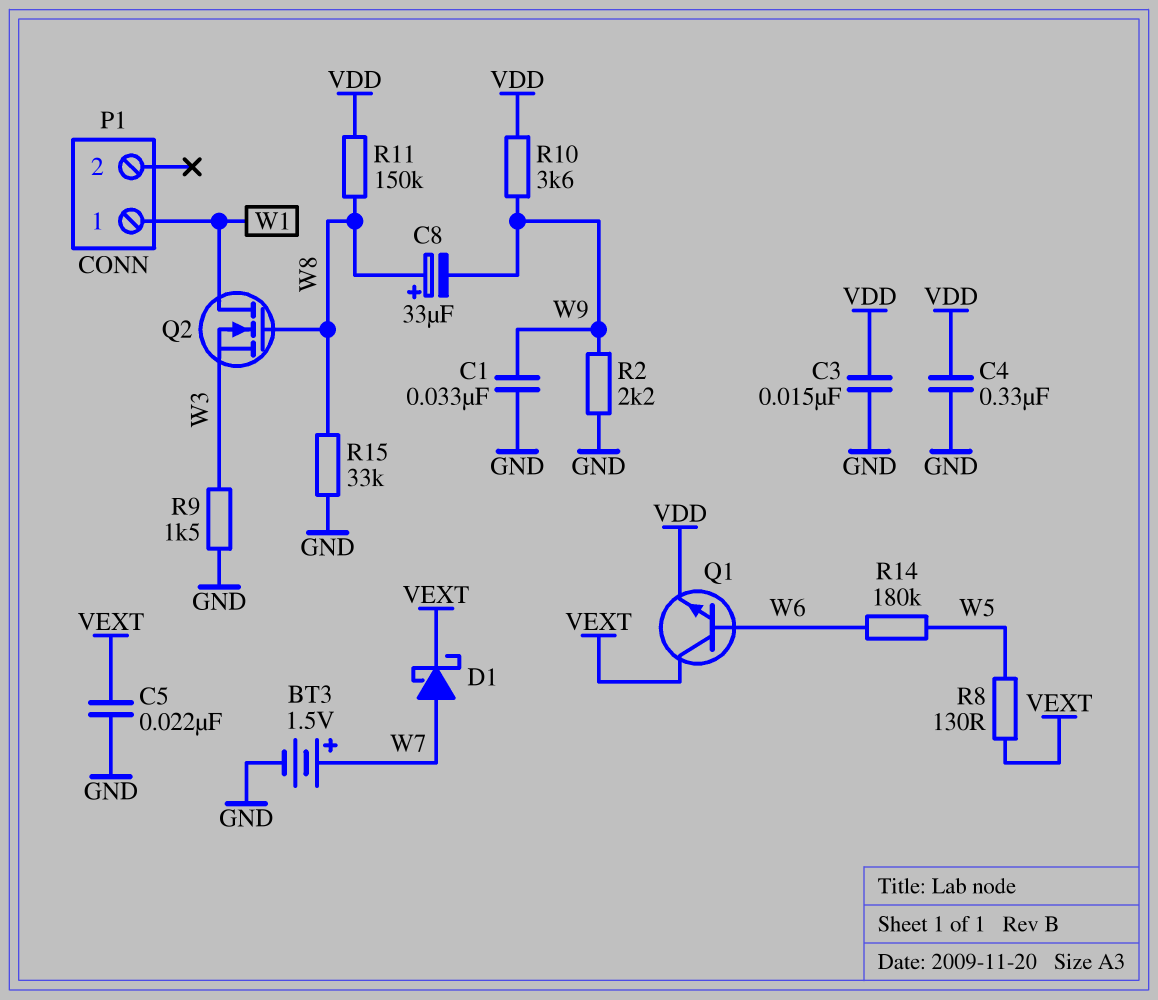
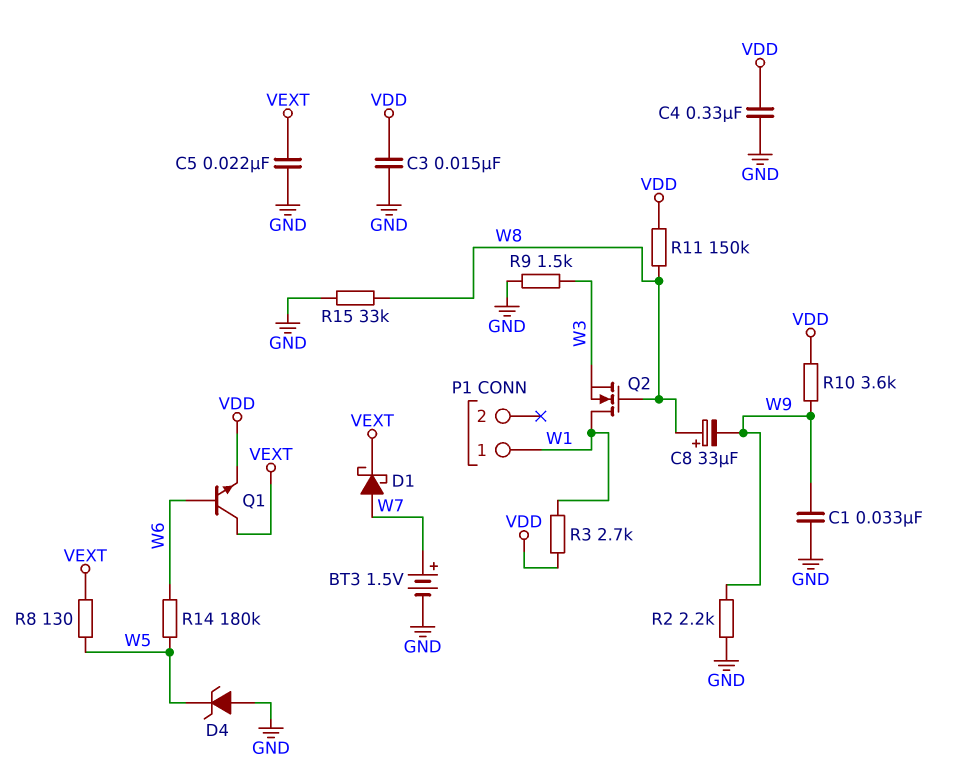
D4: none -> zener (A GND, K W5)
R3: none -> 2.7k (VDD, W1)

